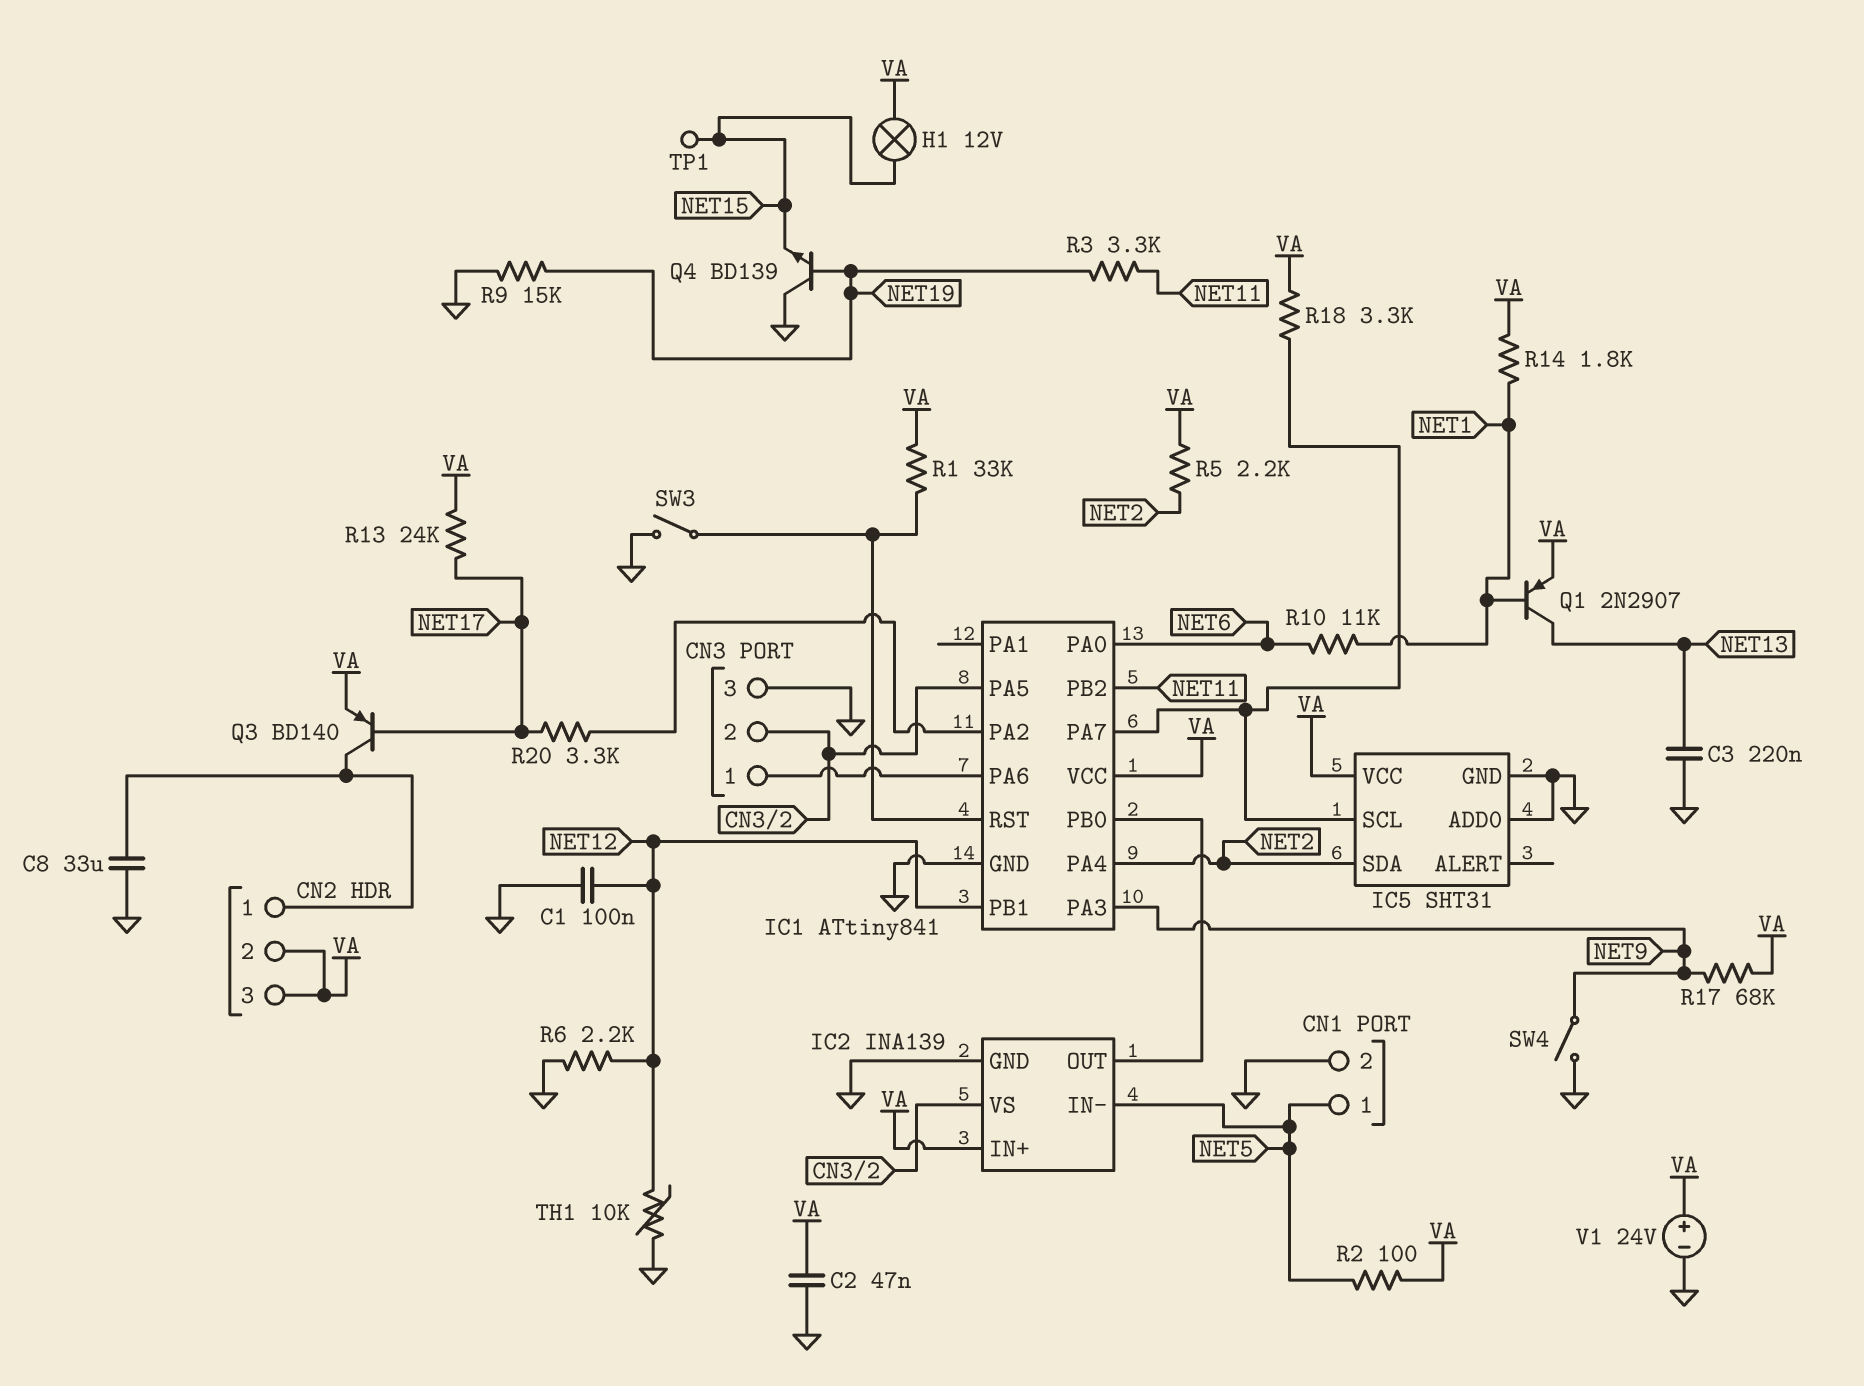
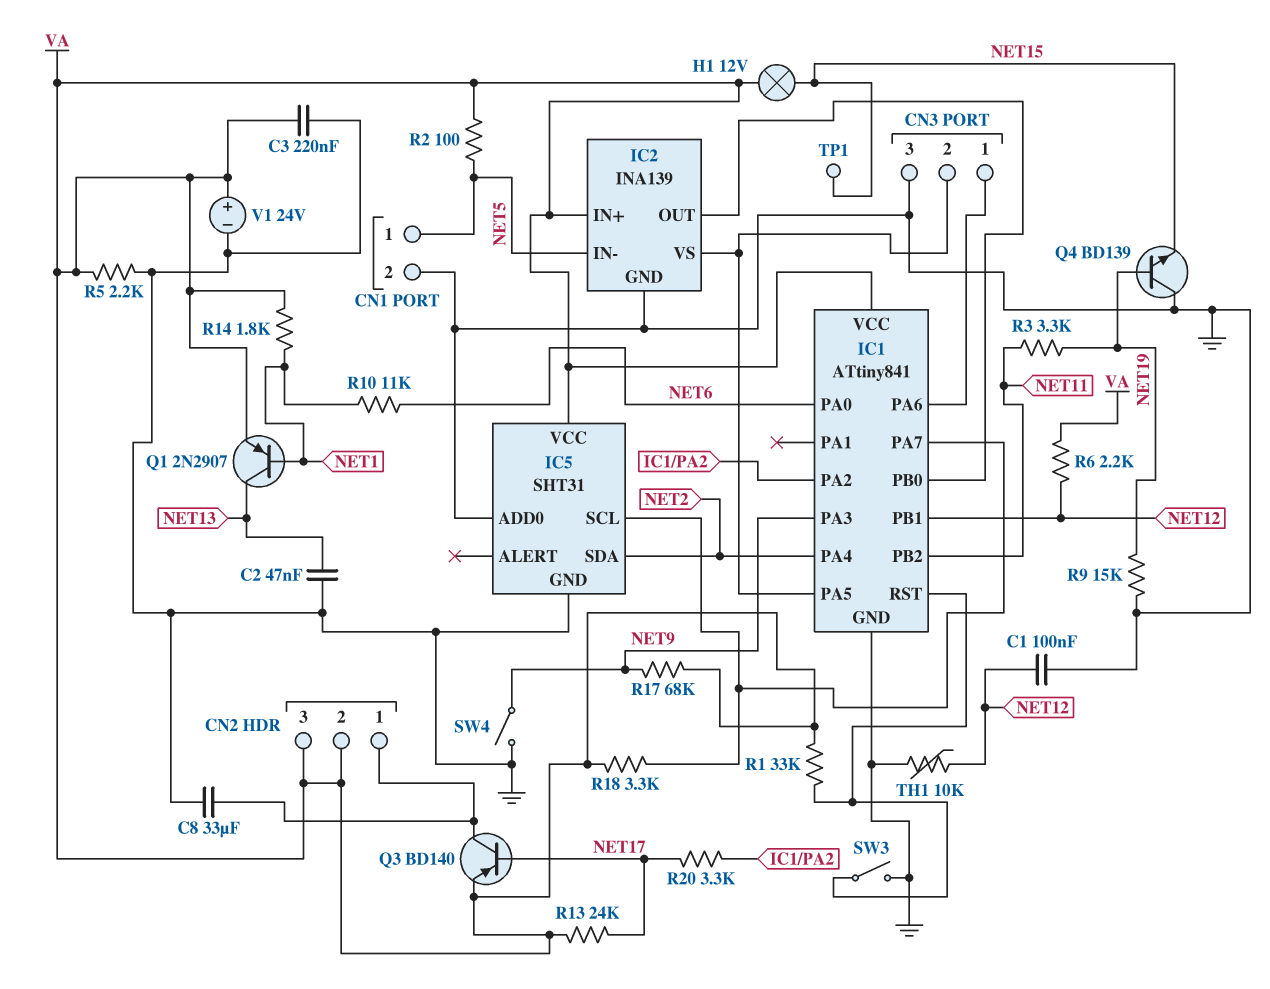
C2: 47nF (GND, VA) -> 47nF (GND, NET13)
C3: 220nF (GND, NET13) -> 220nF (GND, VA)
R5: 2.2k (NET2, VA) -> 2.2k (GND, VA)
R6: 2.2k (GND, NET12) -> 2.2k (NET12, VA)

